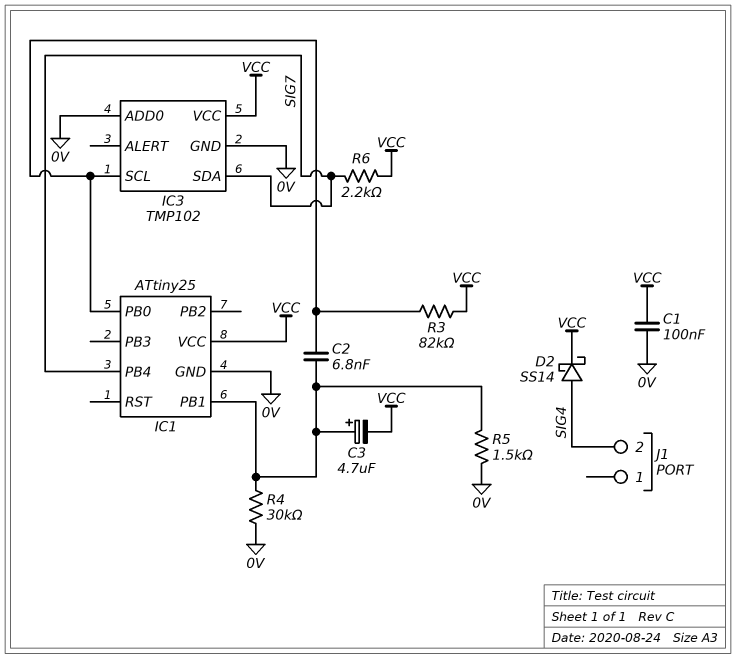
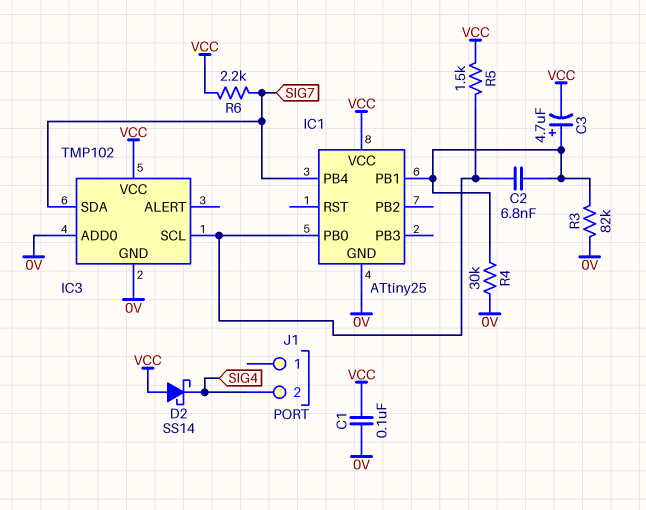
D2: schottky SS14 (A SIG4, K VCC) -> schottky SS14 (A VCC, K SIG4)
R3: 82k (IC1/PB0, VCC) -> 82k (0V, IC1/PB1)
R5: 1.5k (0V, IC1/PB1) -> 1.5k (IC1/PB0, VCC)

